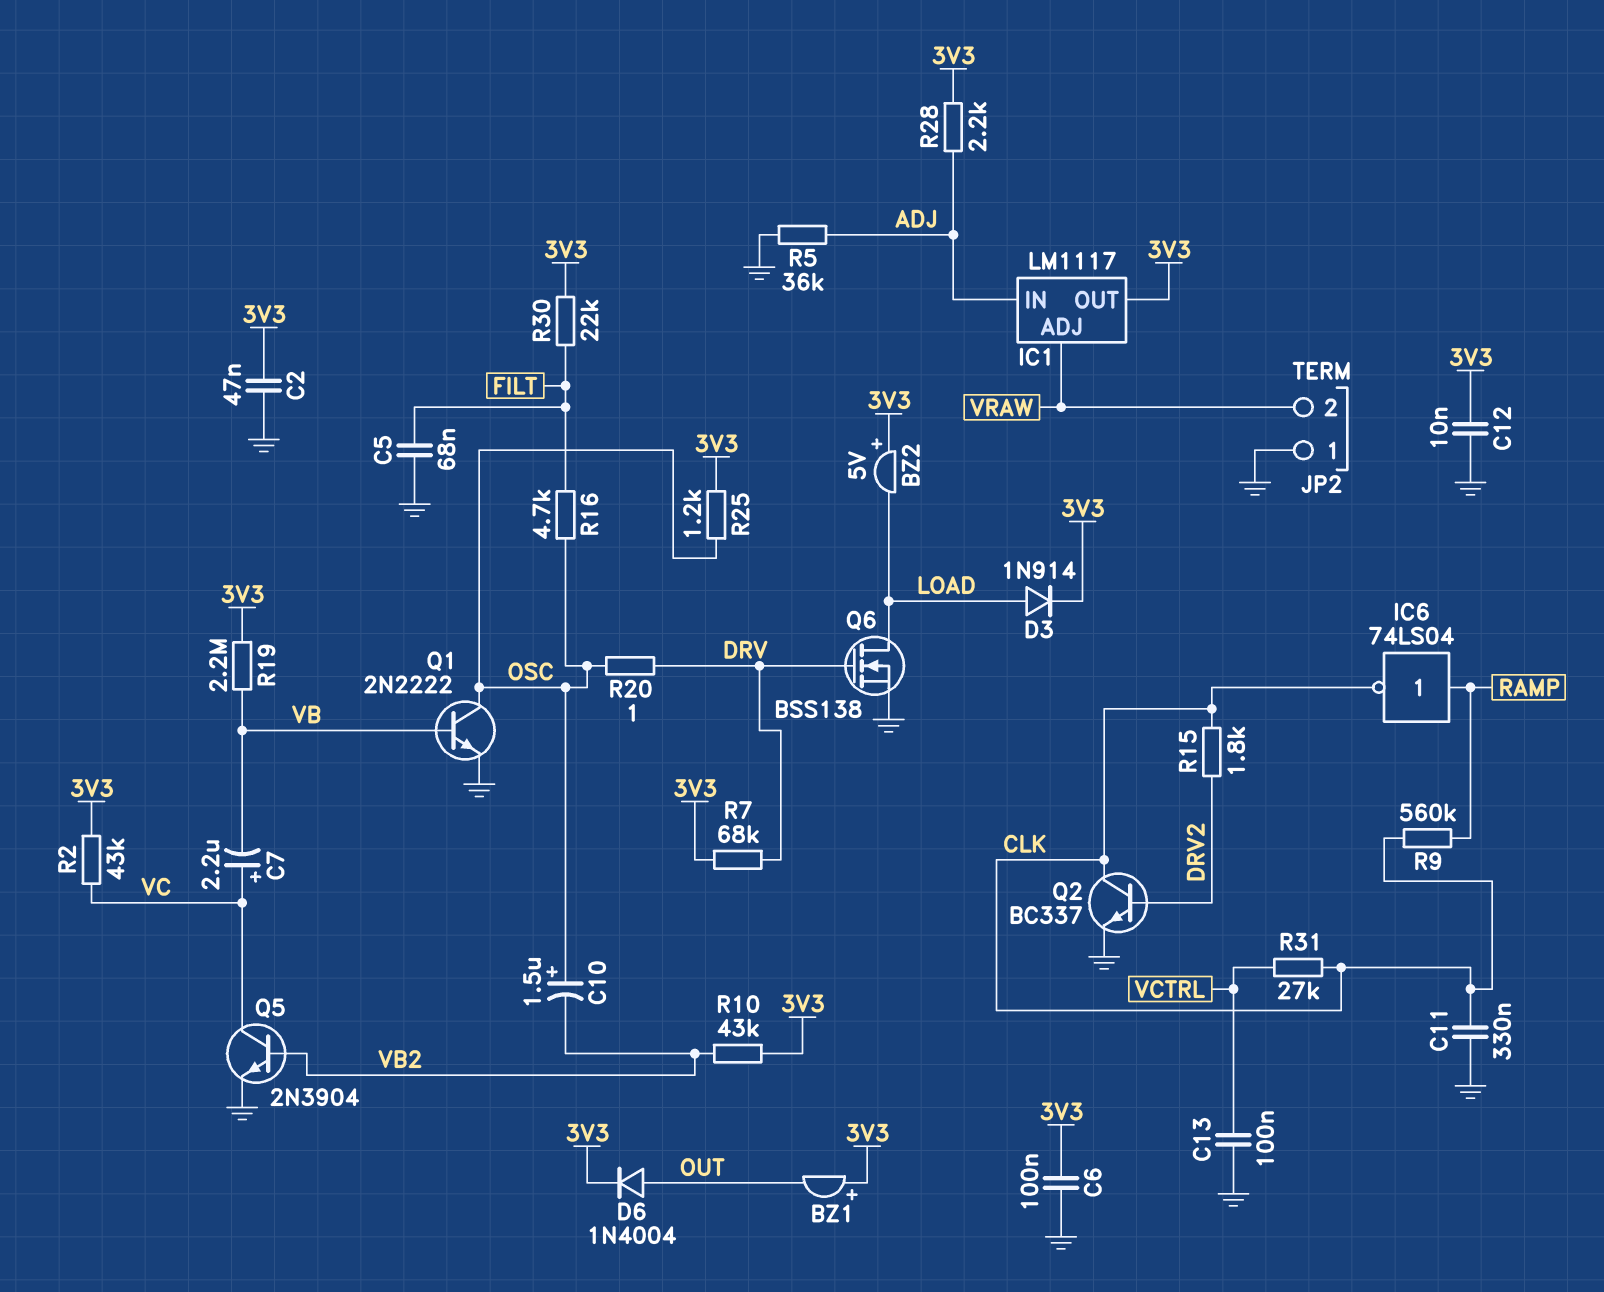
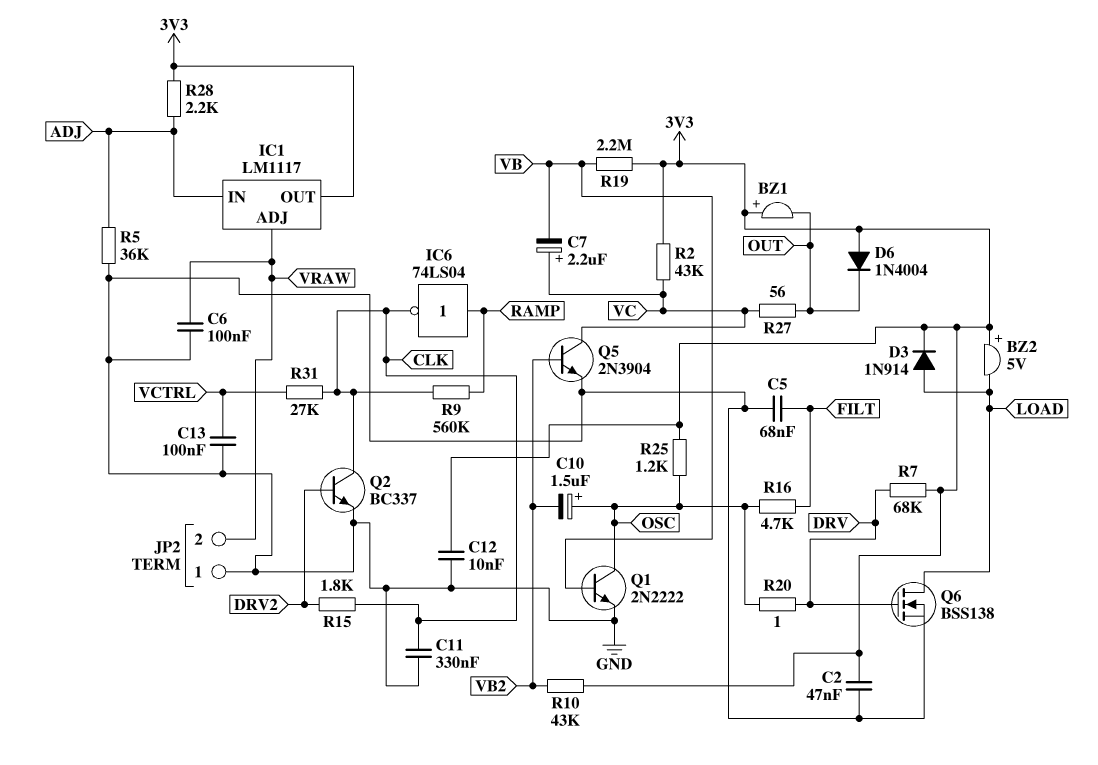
C6: 100nF (3V3, GND) -> 100nF (GND, VRAW)
D6: diode 1N4004 (A OUT, K 3V3) -> diode 1N4004 (A 3V3, K OUT)
R27: none -> 56 (OUT, VC)
R30: 22k (3V3, FILT) -> none

